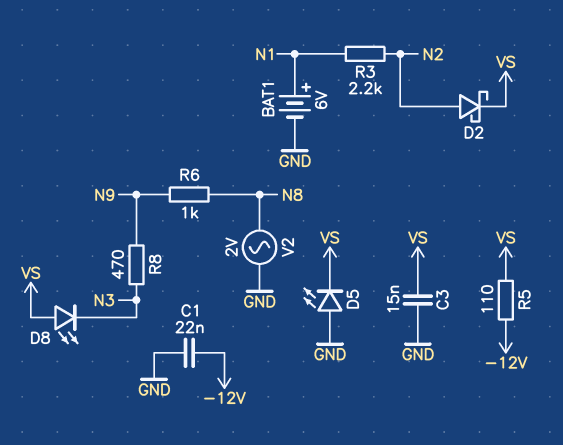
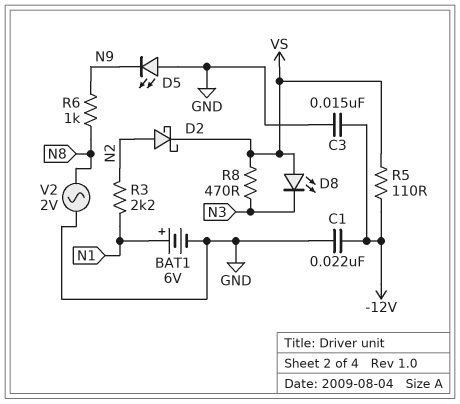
C3: 15nF (GND, VS) -> 15nF (-12V, GND)
D5: LED (A GND, K VS) -> LED (A GND, K N9)
R8: 470 (N3, N9) -> 470 (N3, VS)

